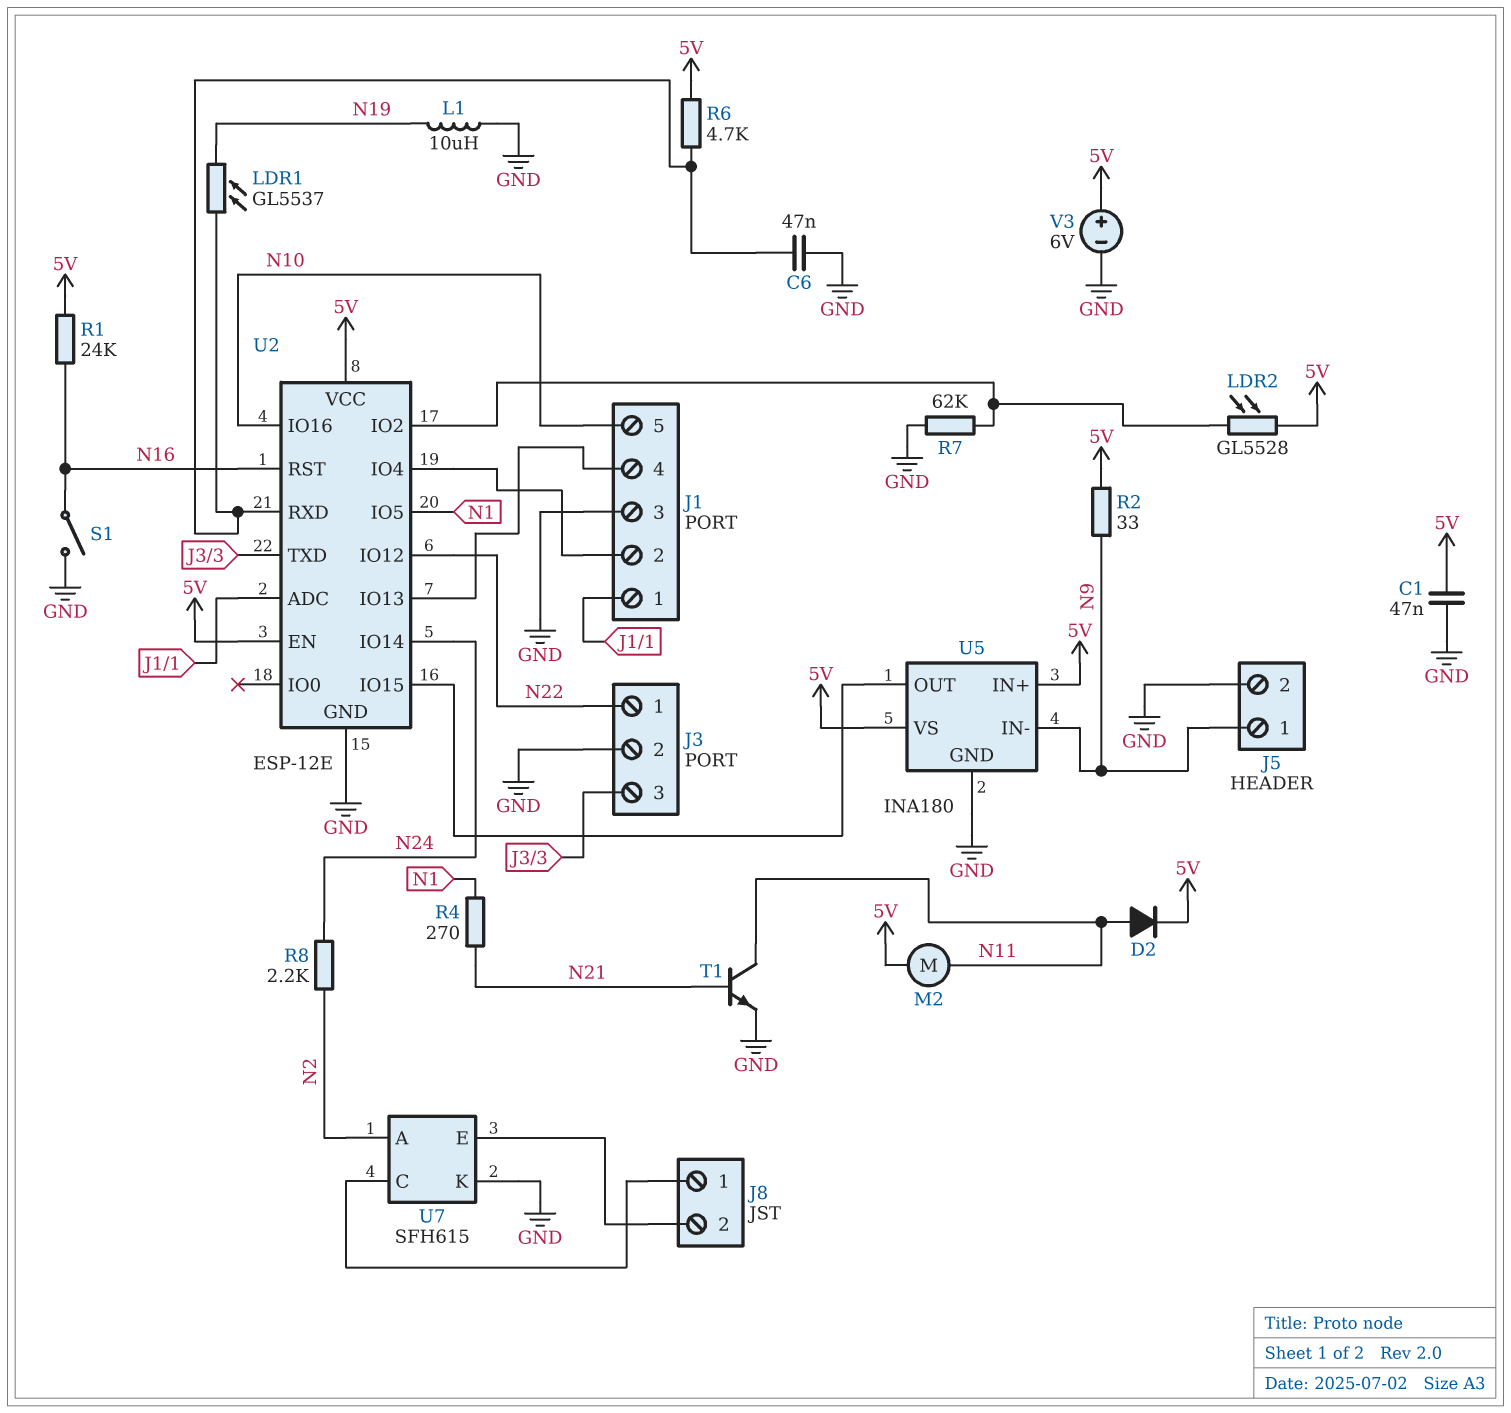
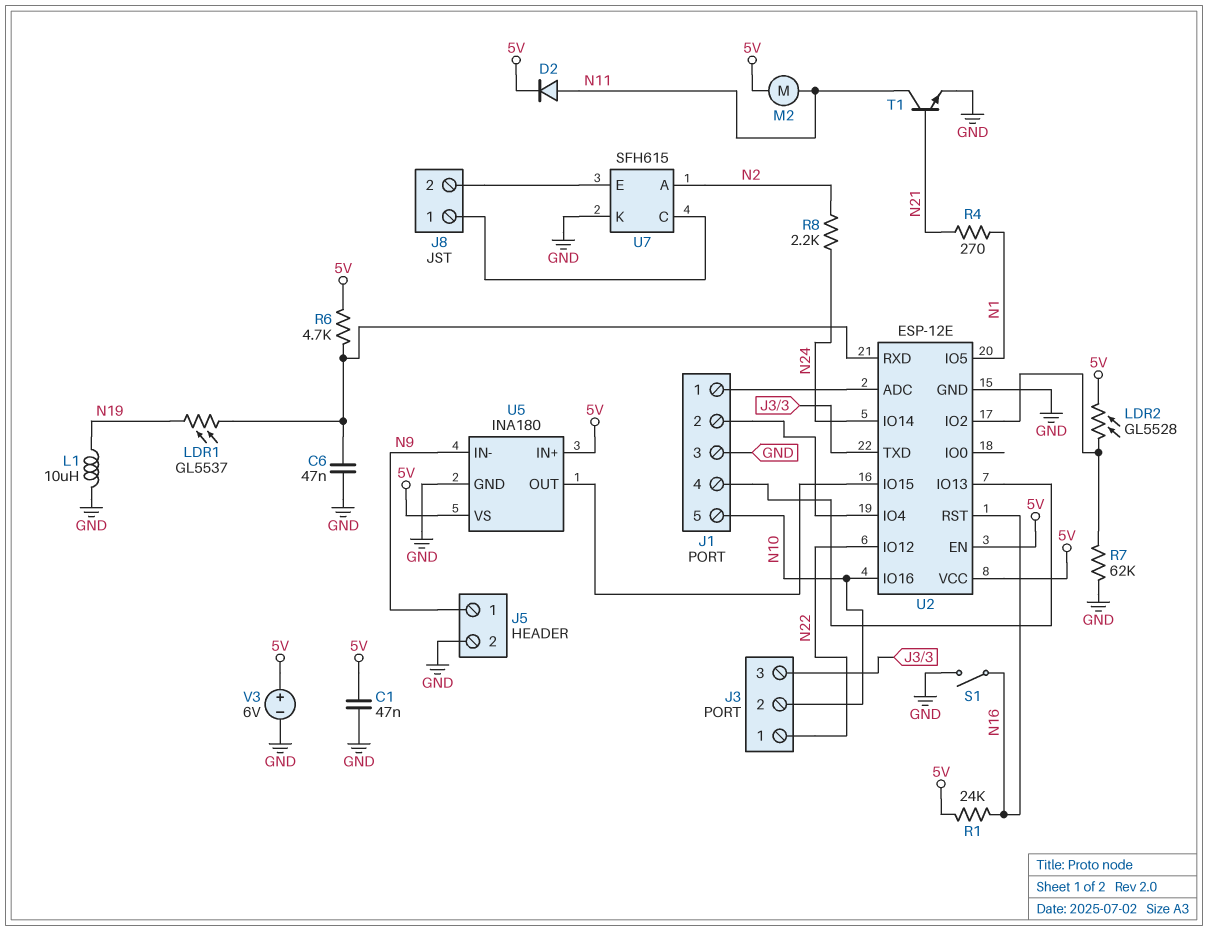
J3 pin 2: GND -> N10
R2: 33 (5V, N9) -> none

